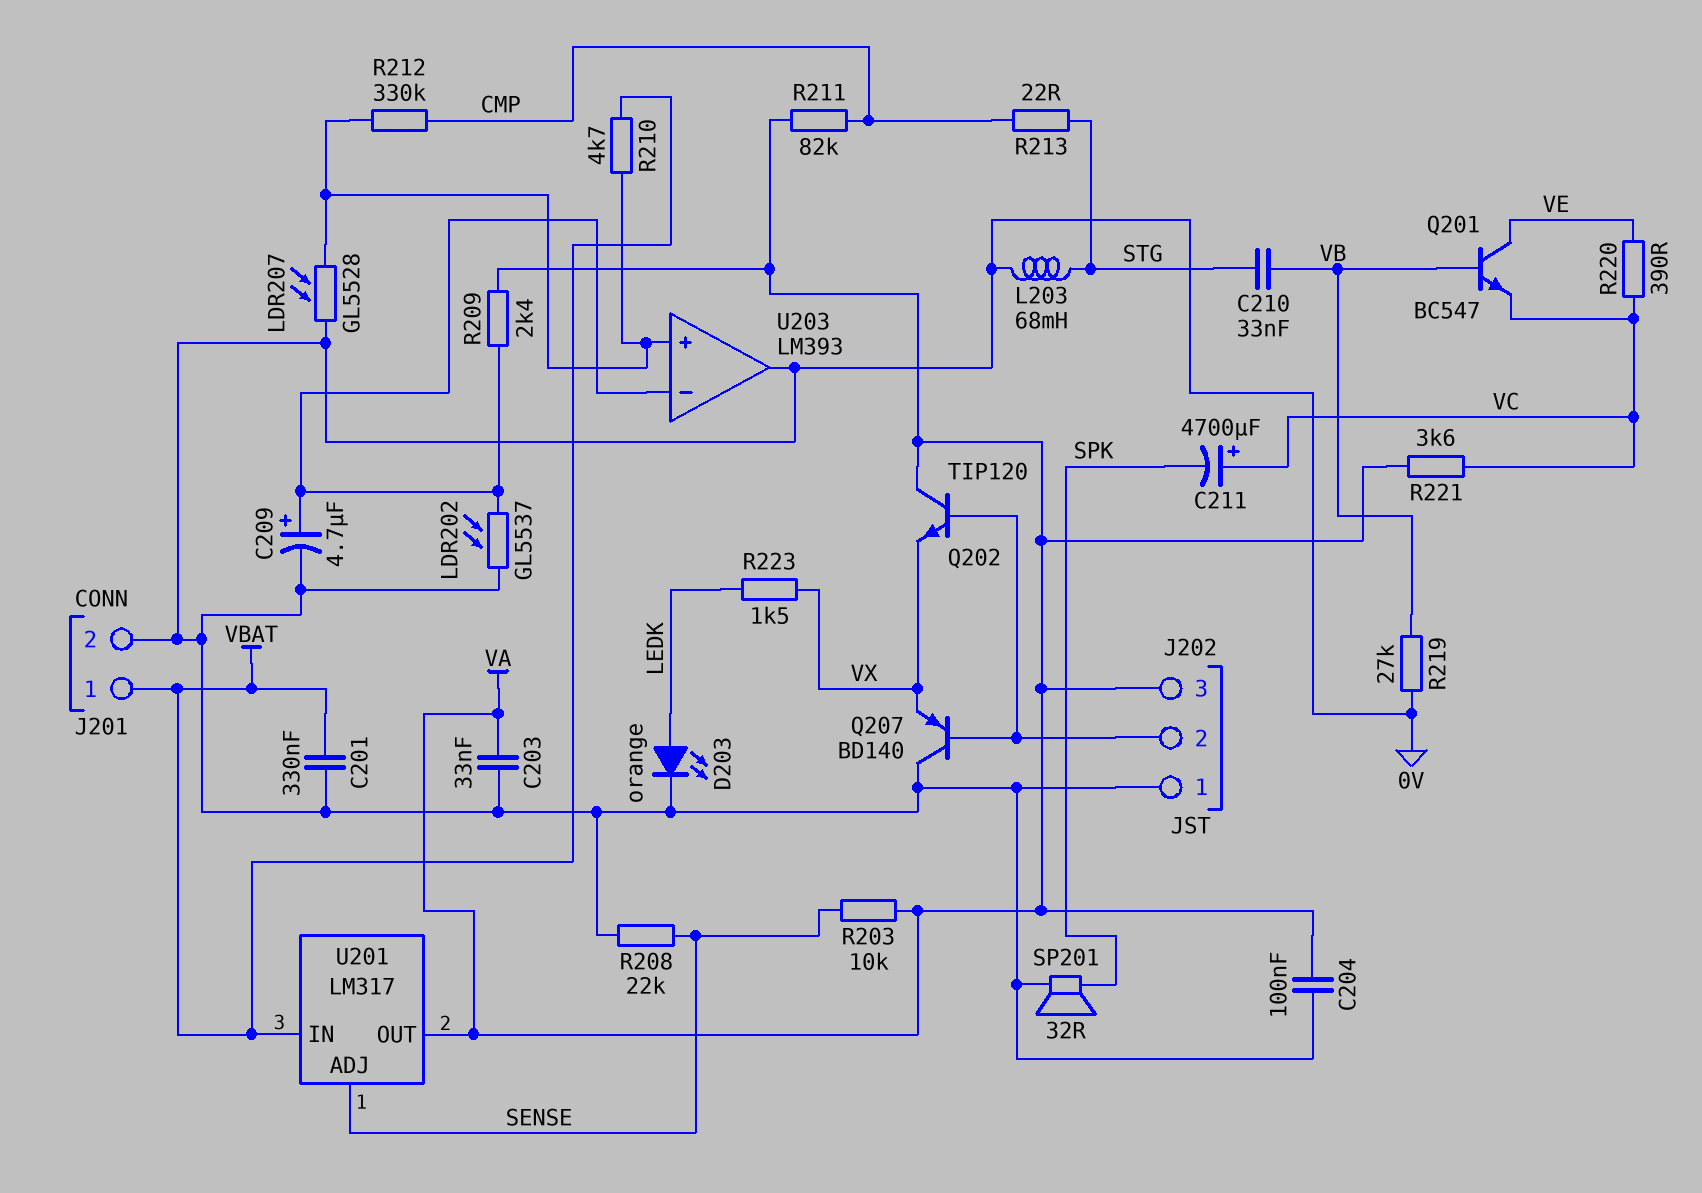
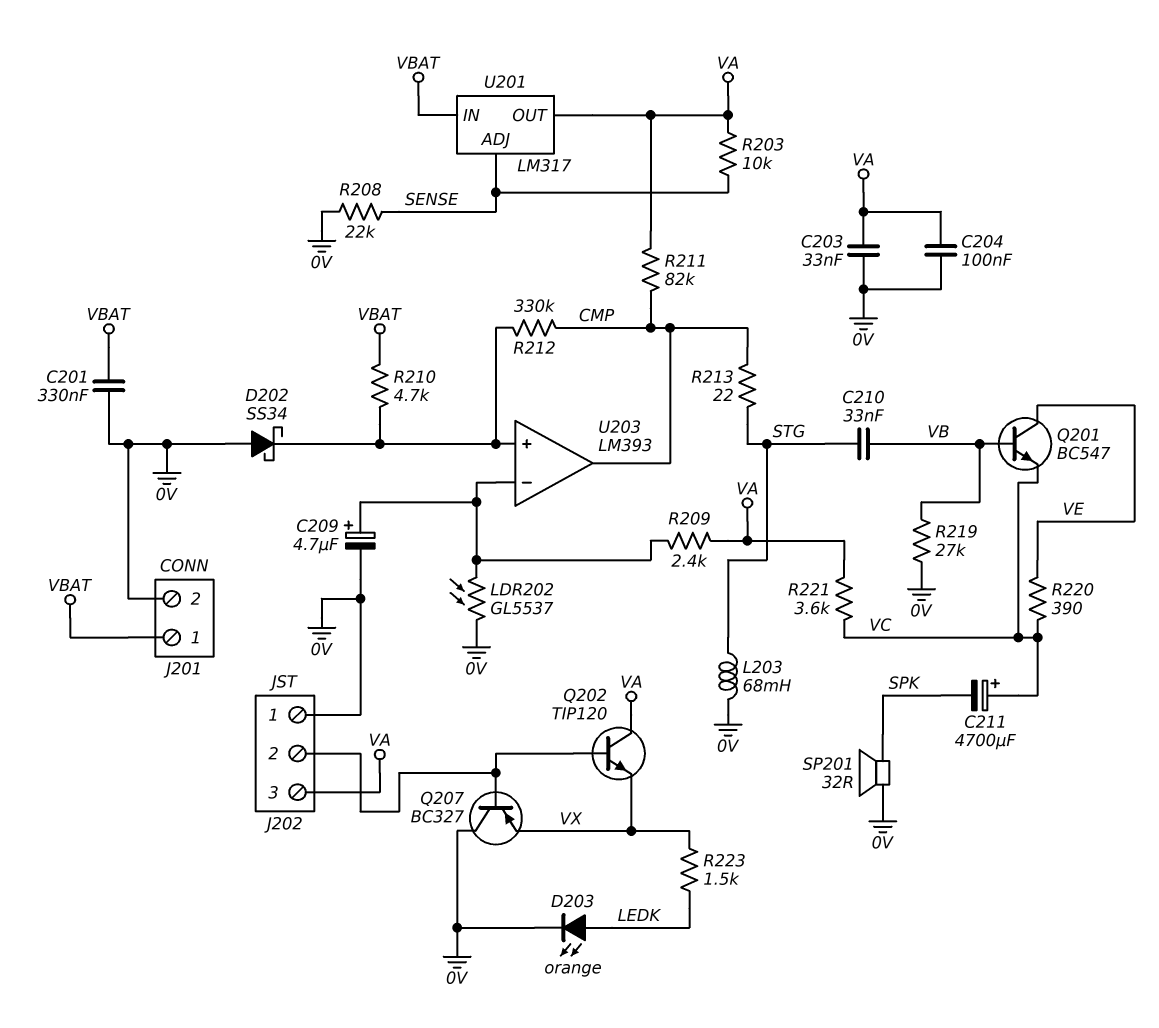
D202: none -> schottky SS34 (A 0V, K U203/in+)
LDR207: GL5528 (0V, U203/in+) -> none
Q207: PNP BD140 (B J202/2, C 0V, E VX) -> PNP BC327 (B J202/2, C 0V, E VX)
U203 pin out: 0V -> CMP

